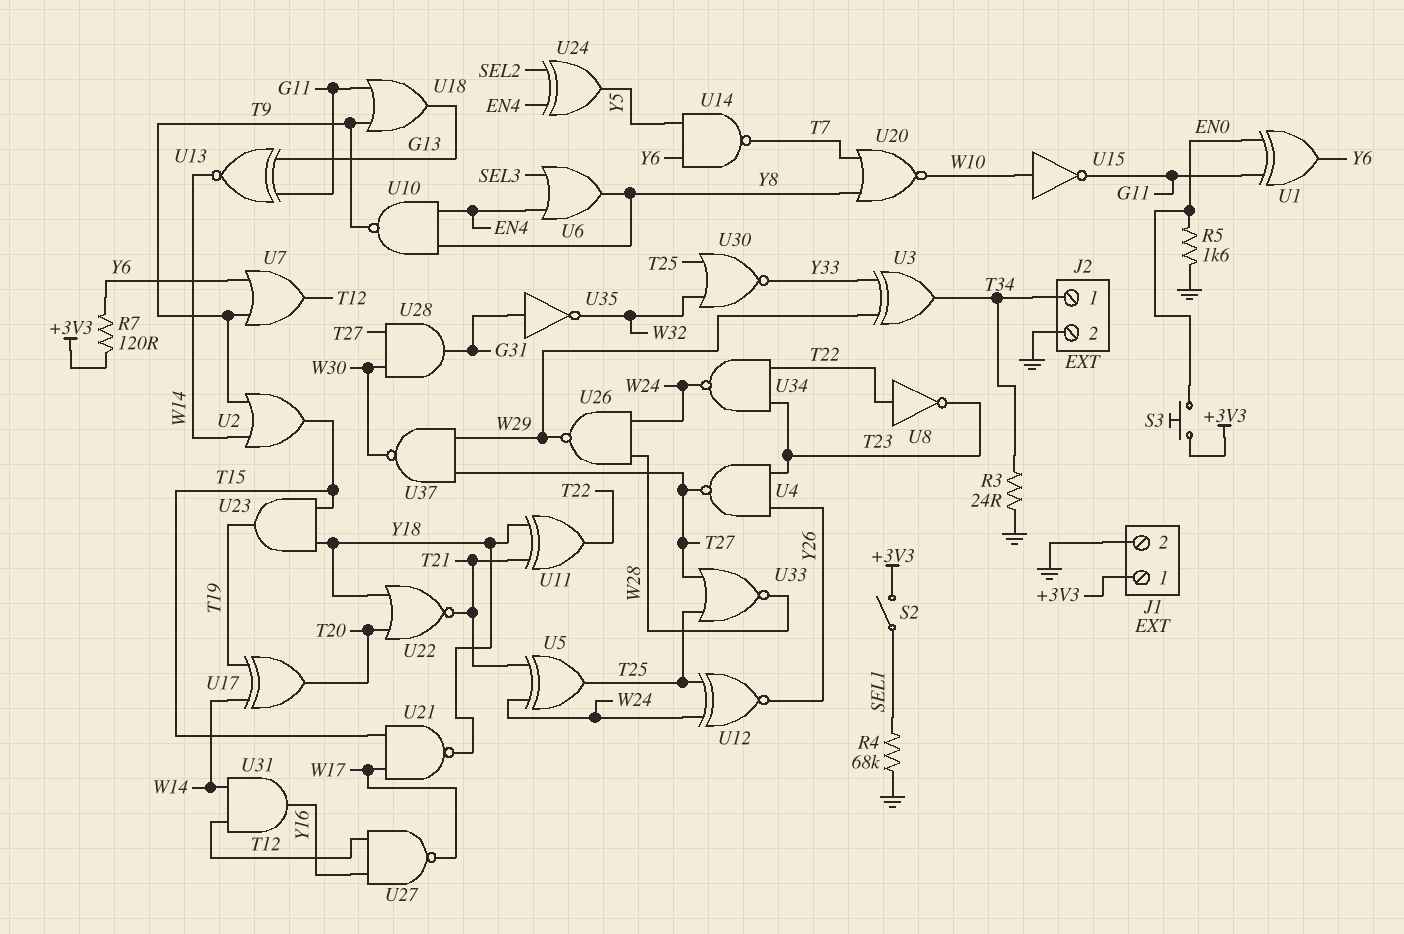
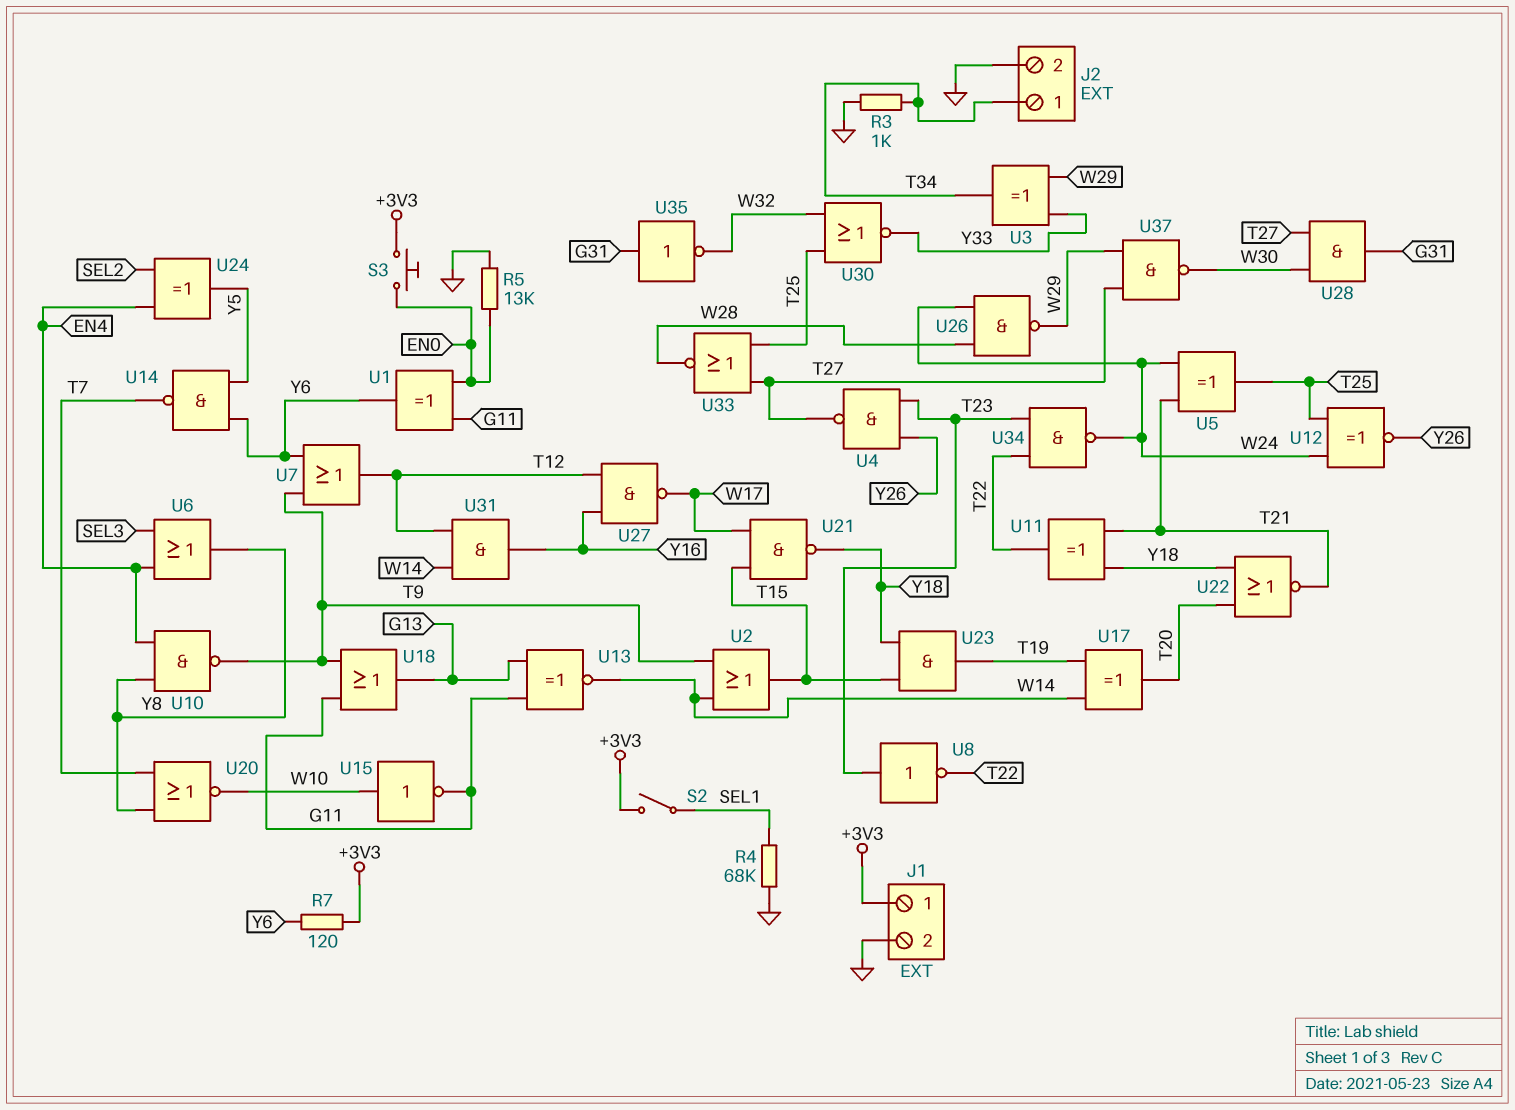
R3: 24 (GND, T34) -> 1k (GND, T34)
R5: 1.6k (EN0, GND) -> 13k (EN0, GND)
U8: NOT (in T22, out T23) -> NOT (in T23, out T22)

